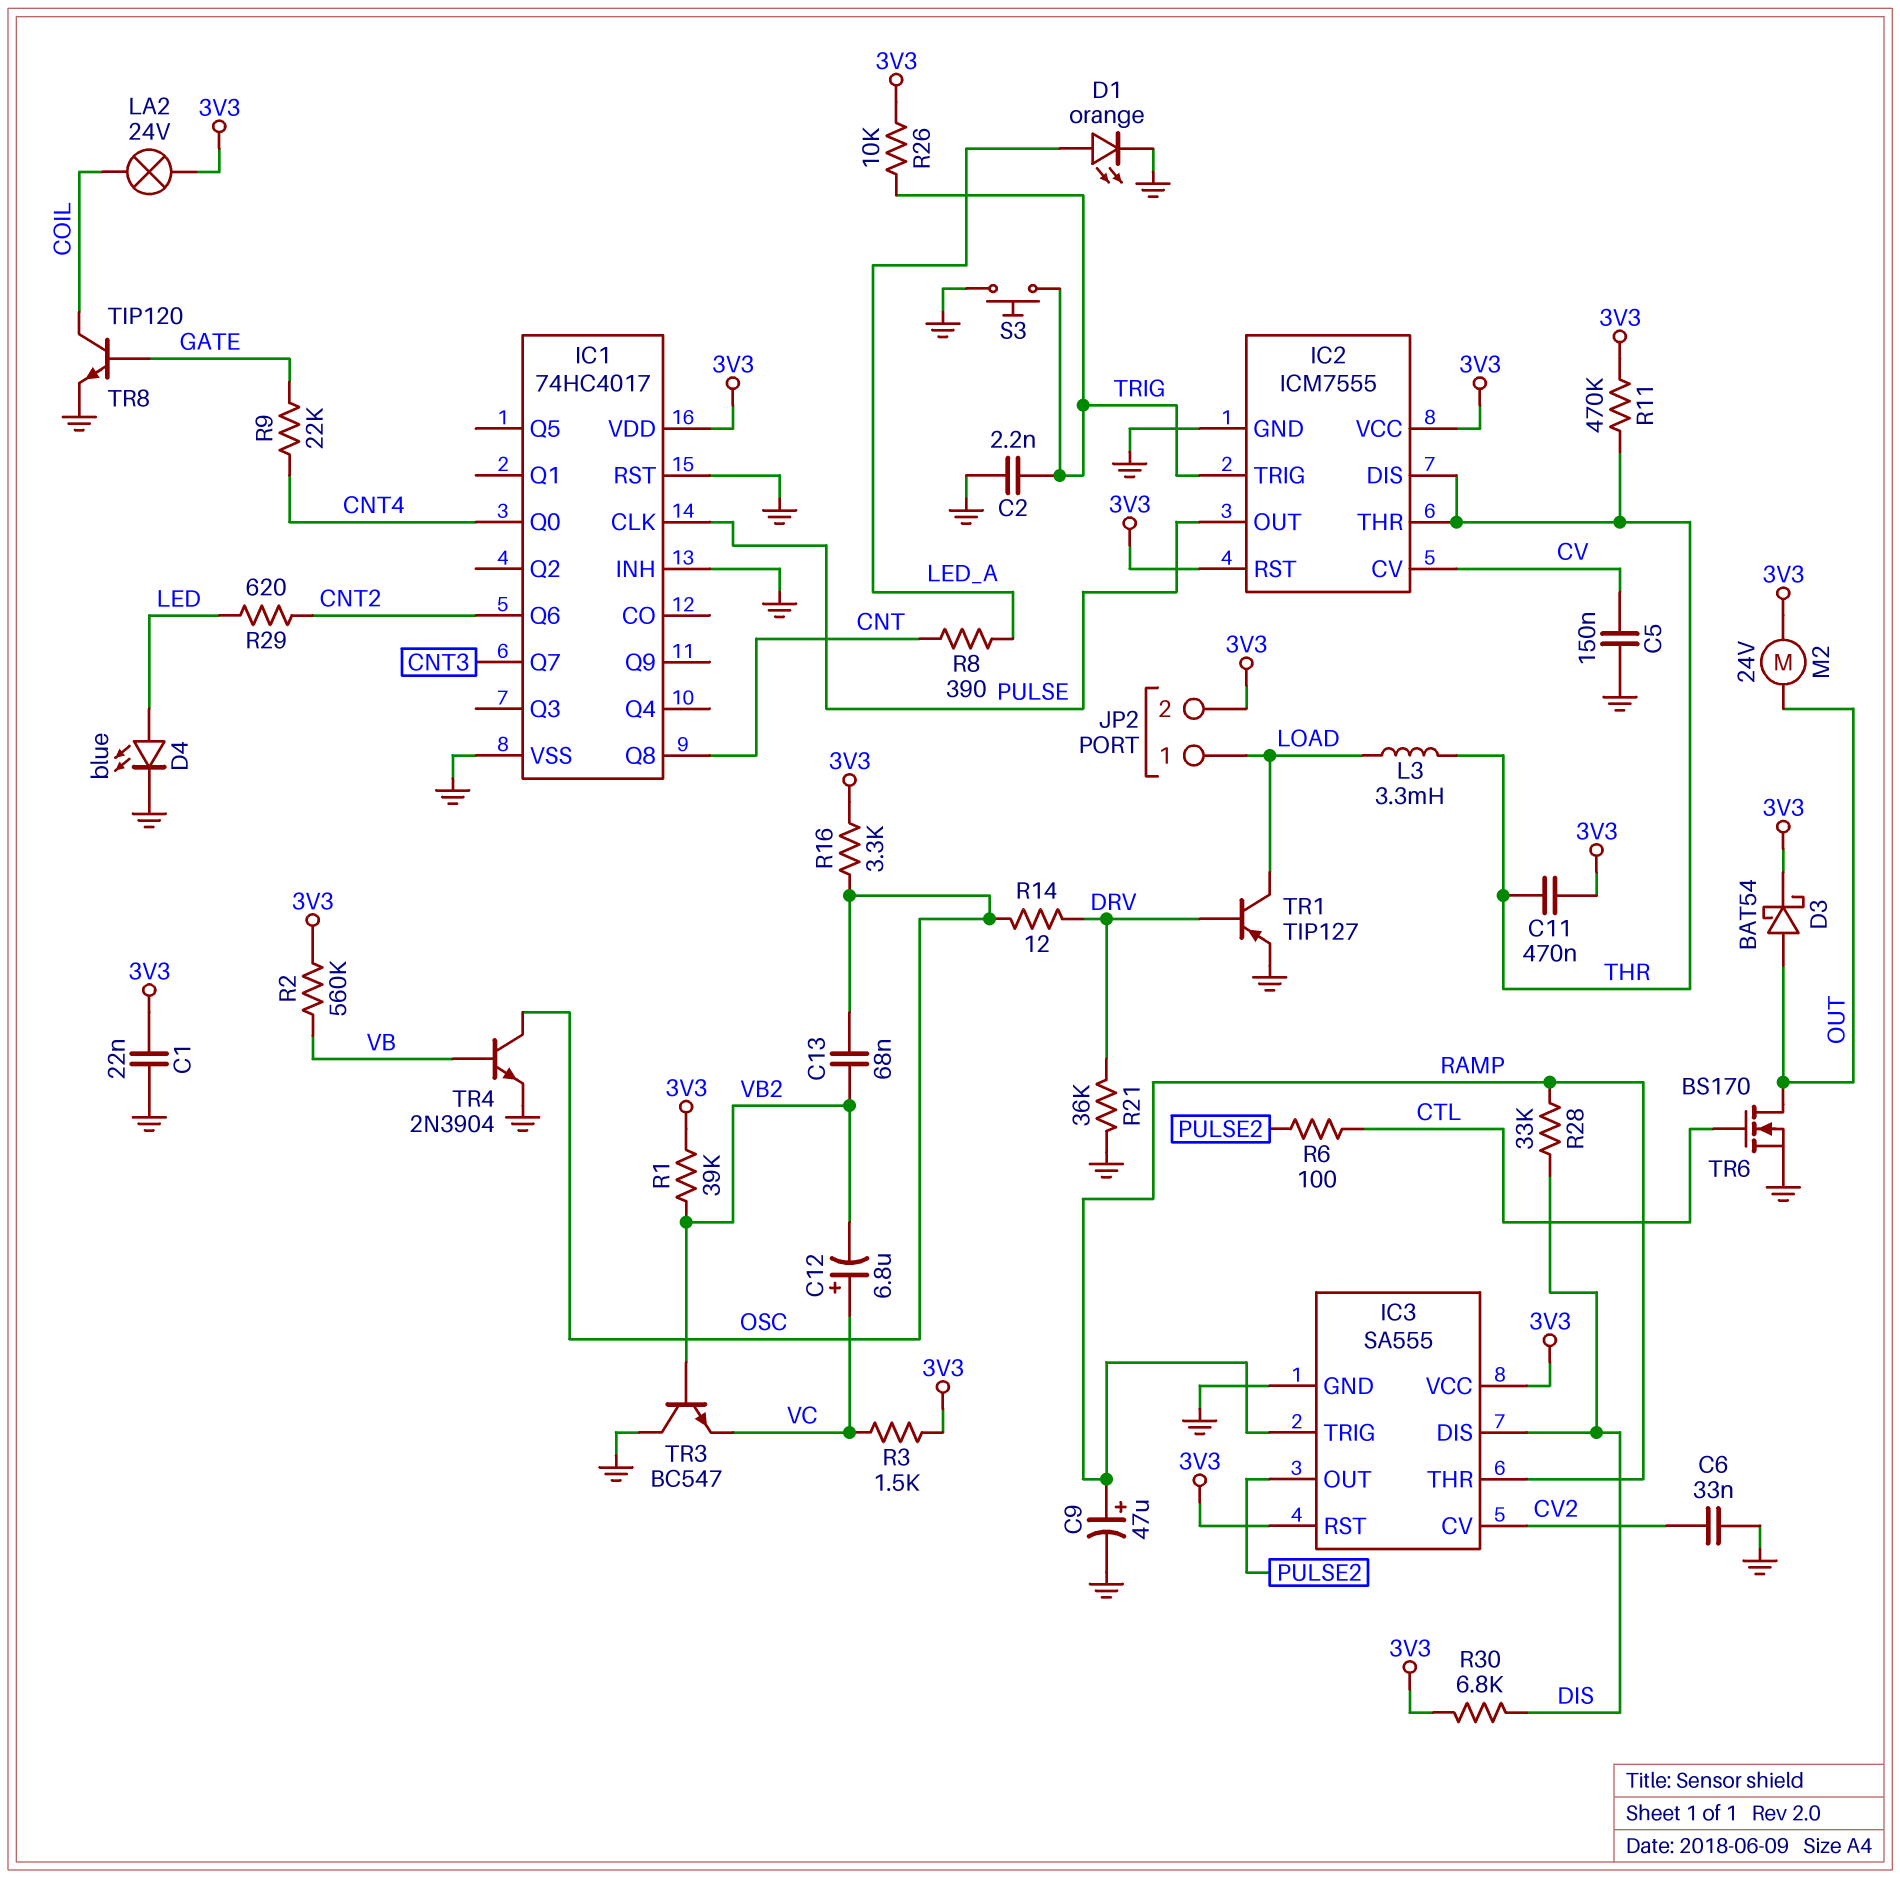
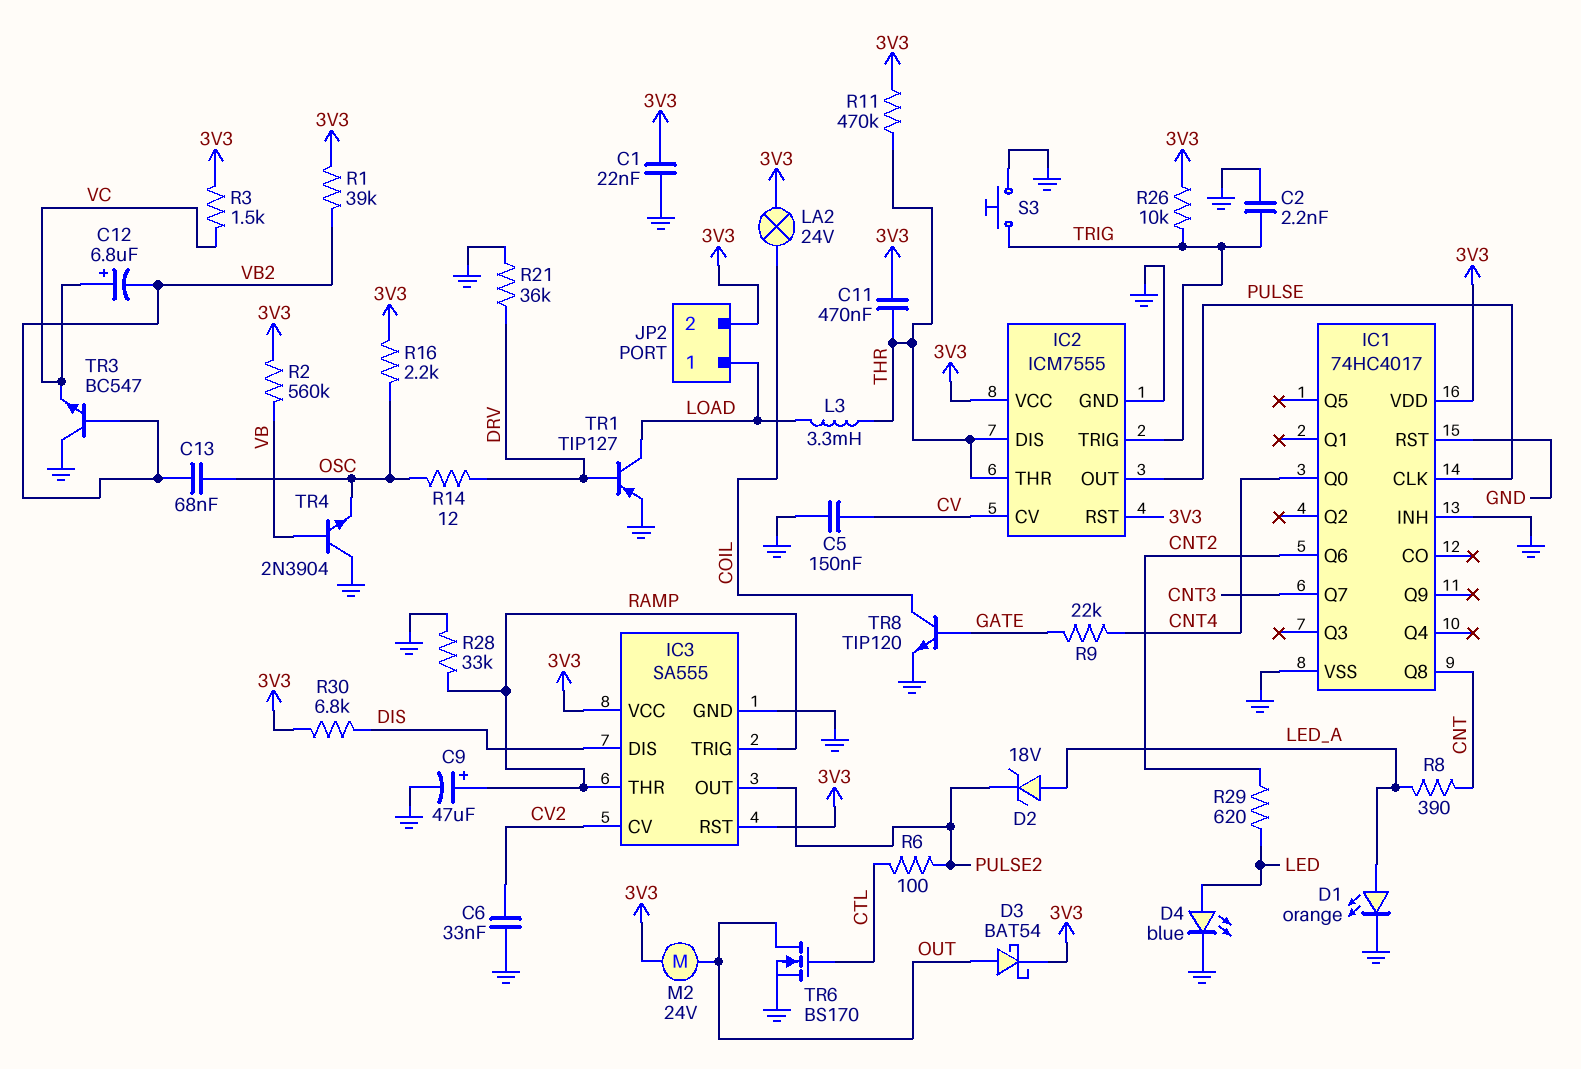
D2: none -> zener 18V (A LED_A, K PULSE2)
R16: 3.3k (3V3, OSC) -> 2.2k (3V3, OSC)
R28: 33k (DIS, RAMP) -> 33k (GND, RAMP)
TR4: NPN 2N3904 (B VB, C OSC, E GND) -> NPN 2N3904 (B VB, C GND, E OSC)

